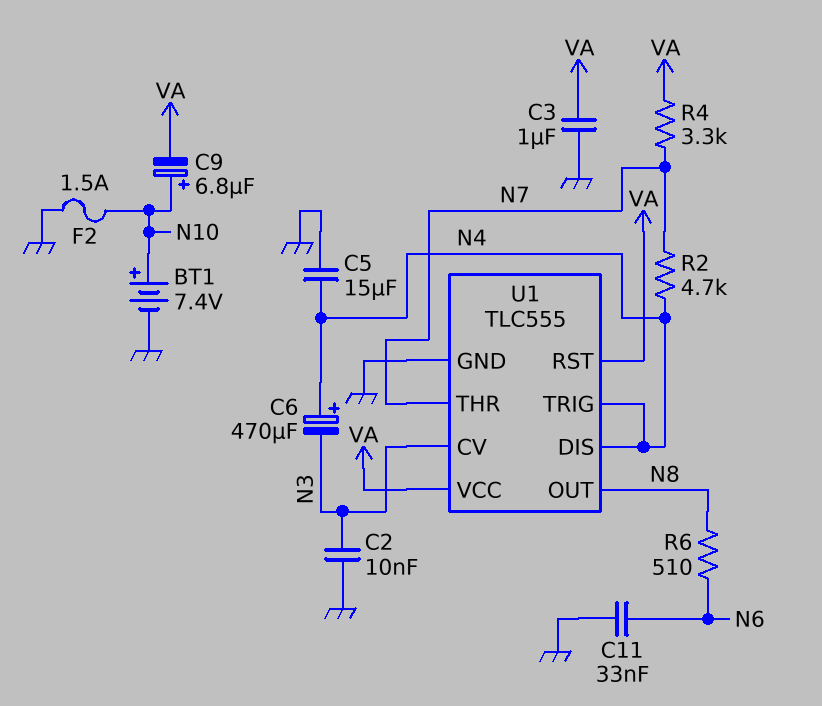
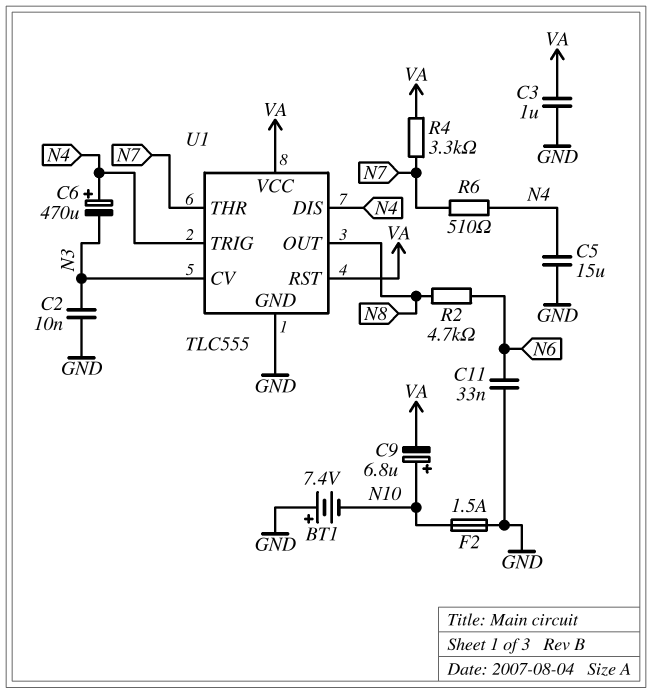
BT1: 7.4V (plus N10, minus GND) -> 7.4V (plus GND, minus N10)
R2: 4.7k (N4, N7) -> 4.7k (N6, N8)
R6: 510 (N6, N8) -> 510 (N4, N7)

